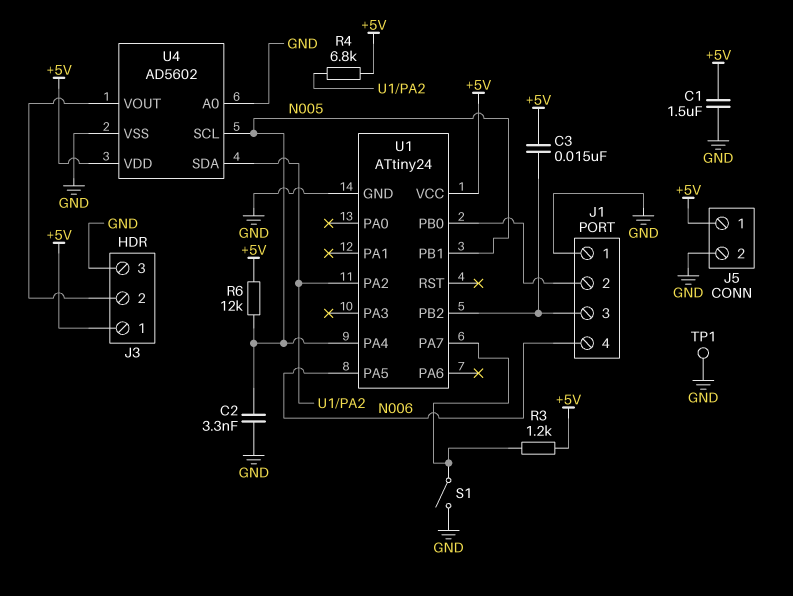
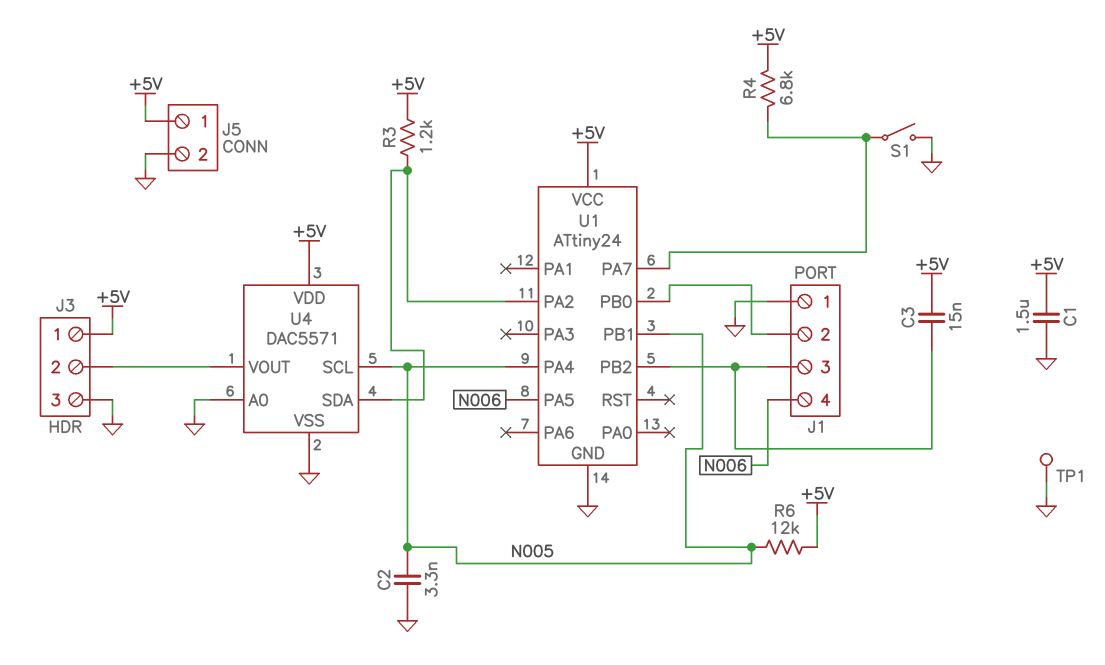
R3: 1.2k (+5V, U1/PA7) -> 1.2k (+5V, U1/PA2)
R4: 6.8k (+5V, U1/PA2) -> 6.8k (+5V, U1/PA7)
U4: AD5602 -> DAC5571

